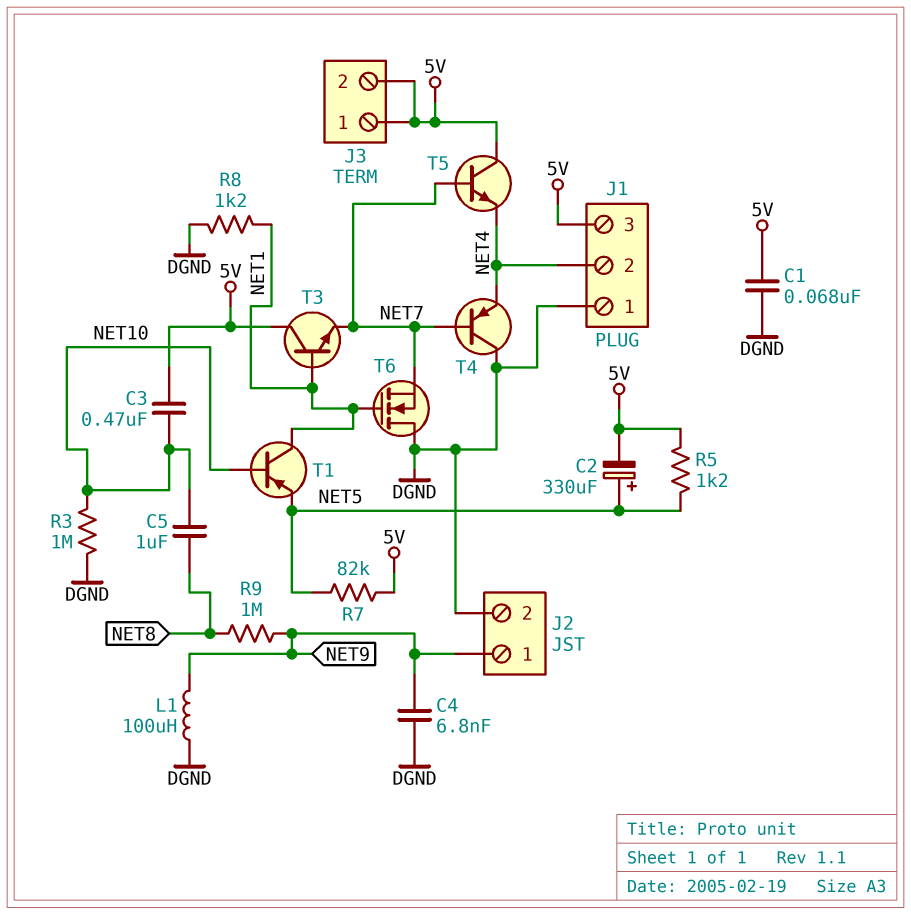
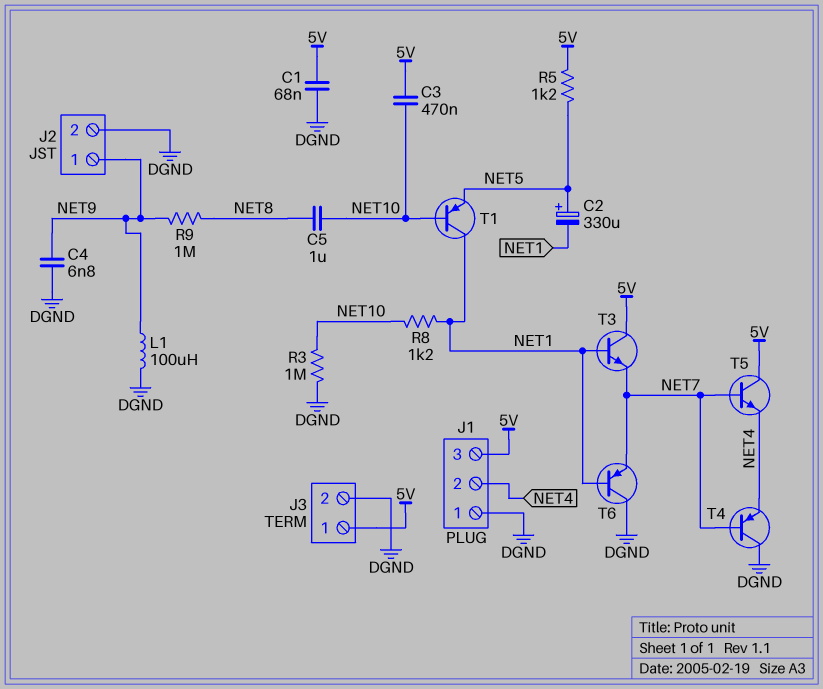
C2: 330uF (plus NET5, minus 5V) -> 330uF (plus NET5, minus NET1)
J3 pin 2: 5V -> DGND
R7: 82k (5V, NET5) -> none
R8: 1.2k (DGND, NET1) -> 1.2k (NET1, NET10)
T6: NMOS (G NET1, D DGND, S NET7) -> PNP (B NET1, C DGND, E NET7)

